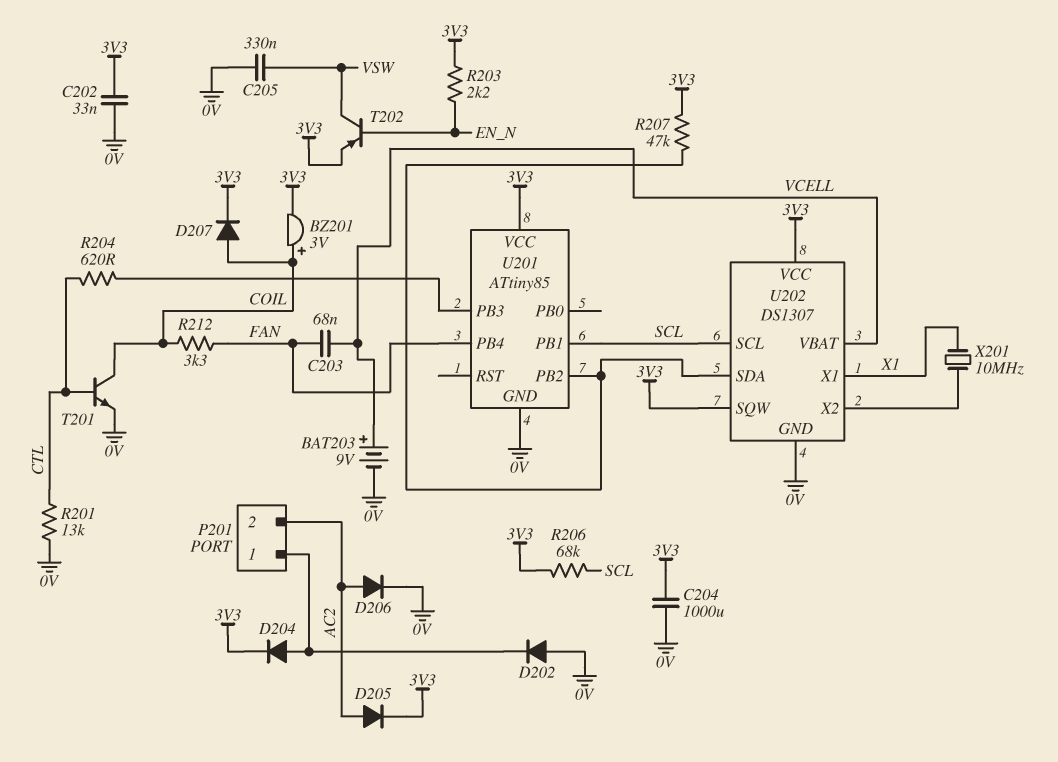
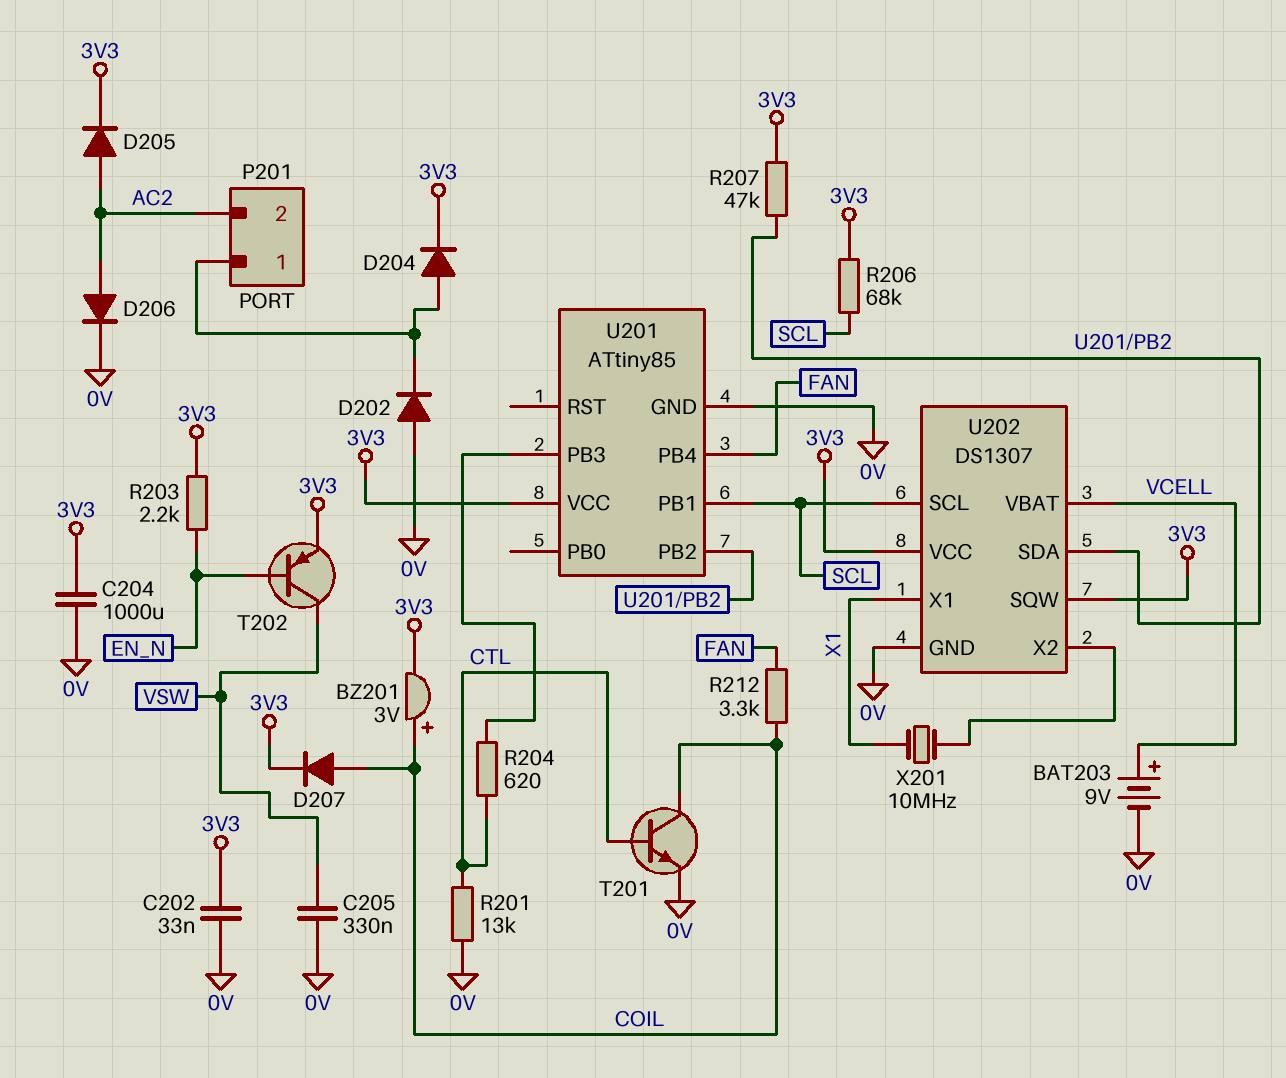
C203: 68nF (FAN, VCELL) -> none

